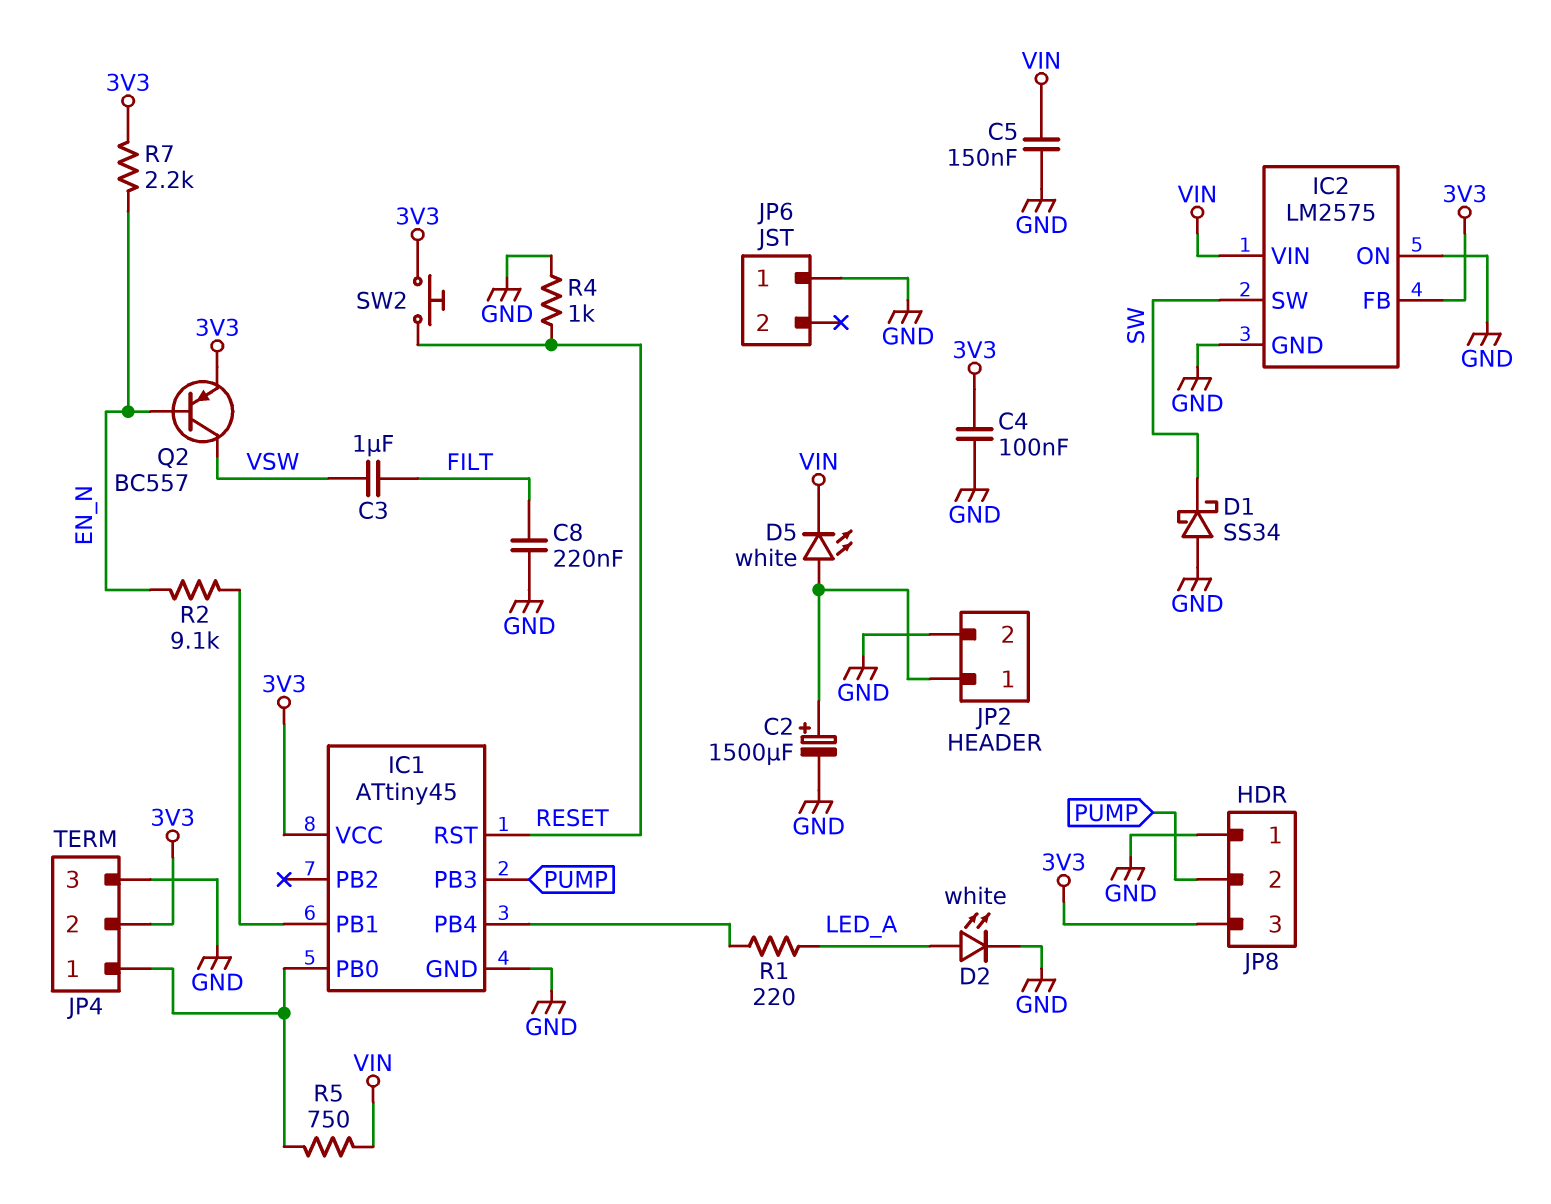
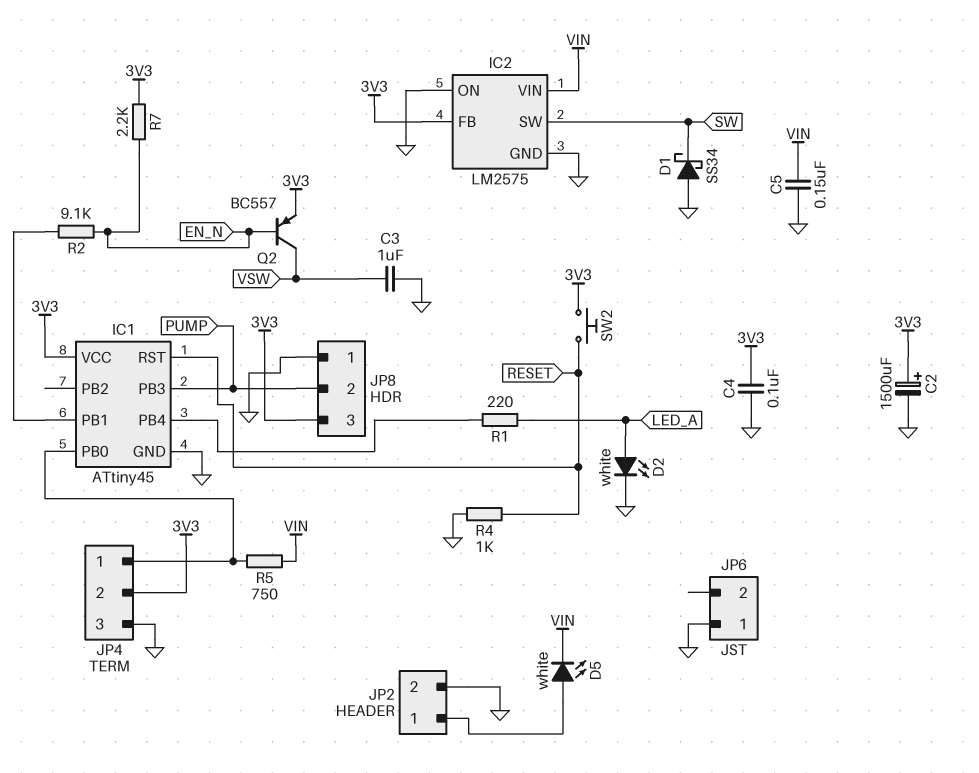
C2: 1500uF (plus JP2/1, minus GND) -> 1500uF (plus 3V3, minus GND)
C3: 1uF (FILT, VSW) -> 1uF (GND, VSW)
C8: 220nF (FILT, GND) -> none

